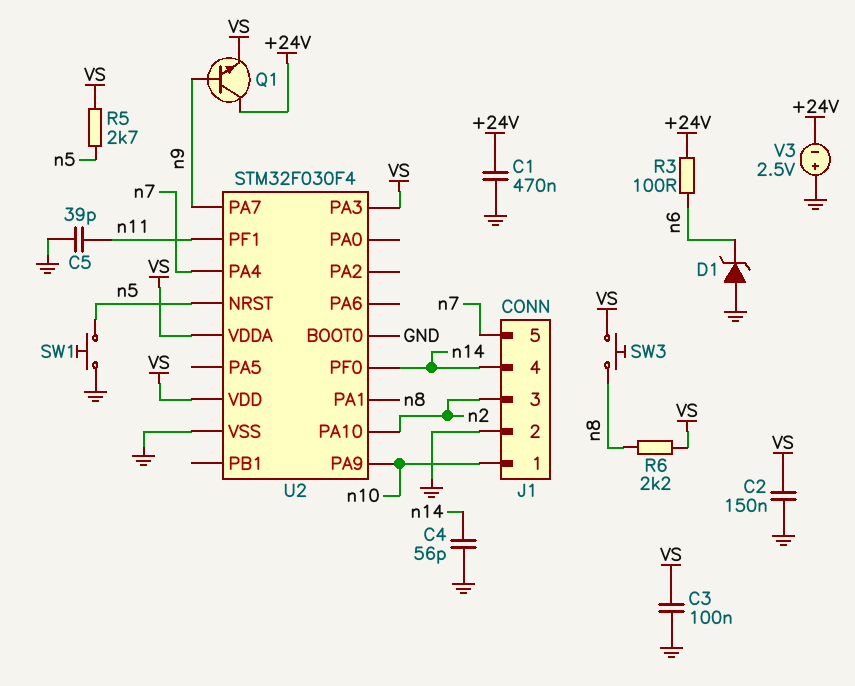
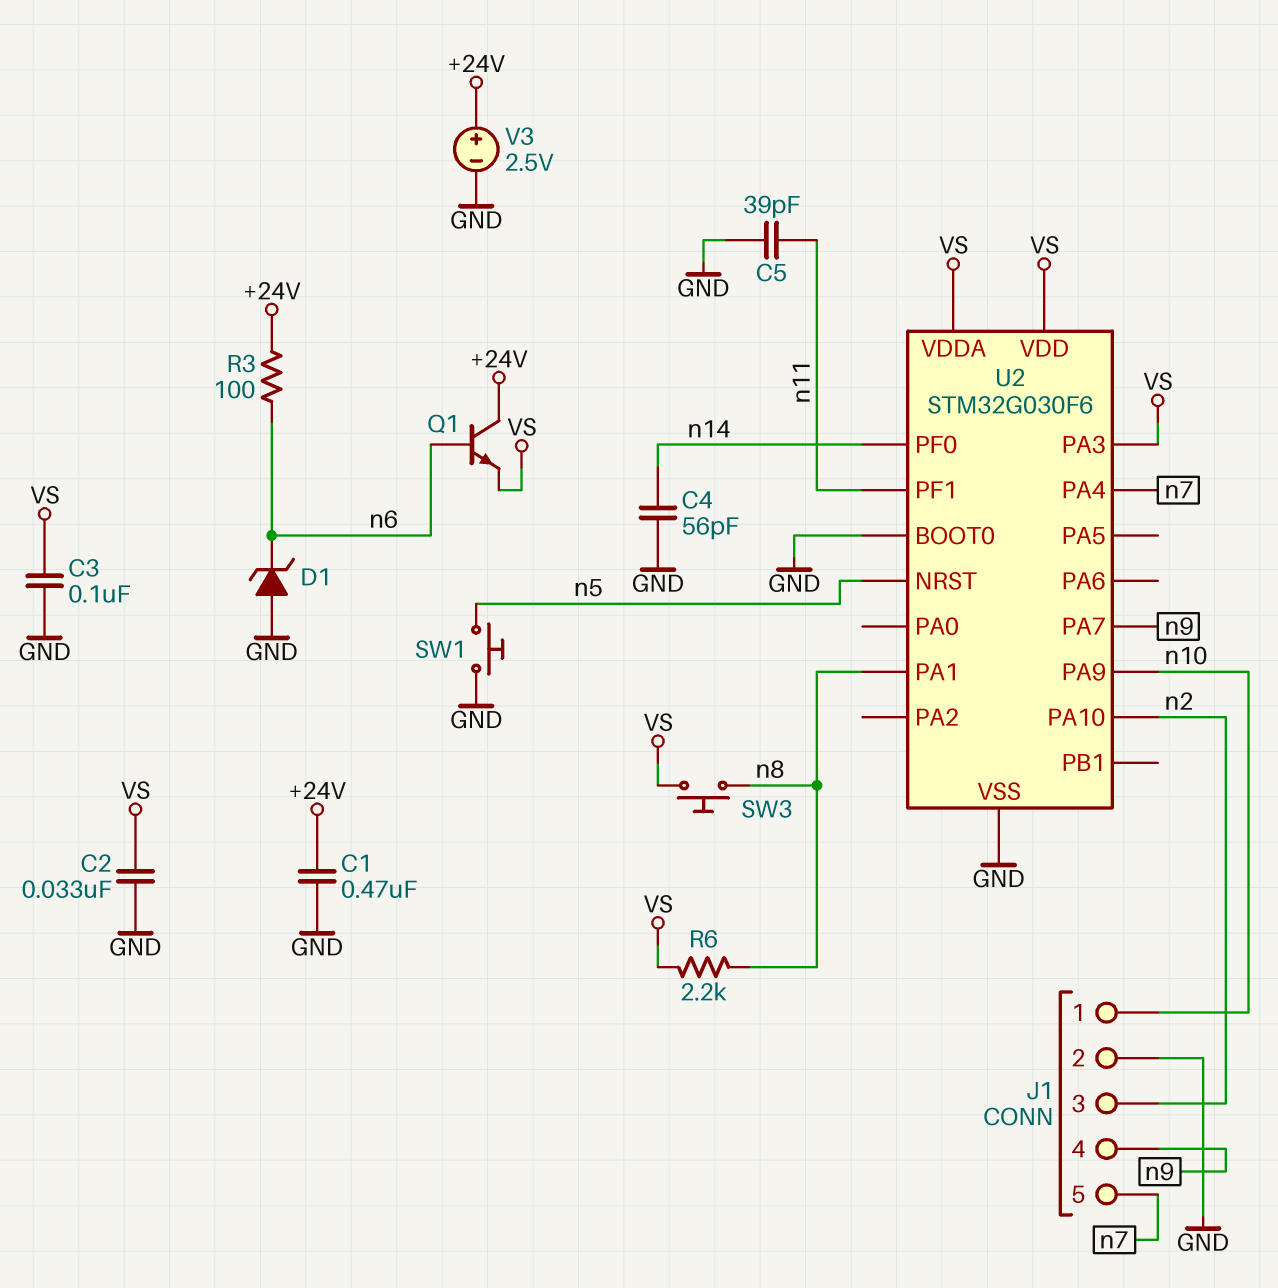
C2: 150nF (GND, VS) -> 33nF (GND, VS)
J1 pin 4: n14 -> n9
Q1: NPN (B n9, C +24V, E VS) -> NPN (B n6, C +24V, E VS)
R5: 2.7k (VS, n5) -> none
U2: STM32F030F4 -> STM32G030F6
V3: 2.5V (plus GND, minus +24V) -> 2.5V (plus +24V, minus GND)

